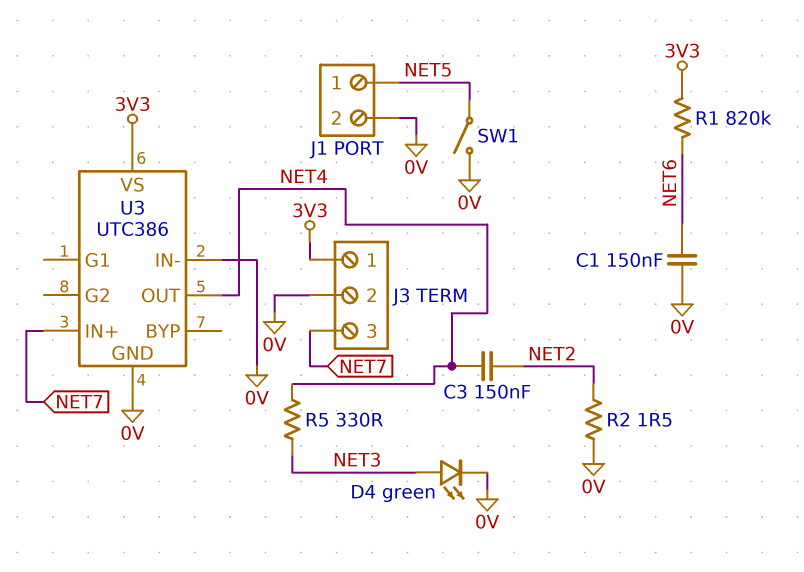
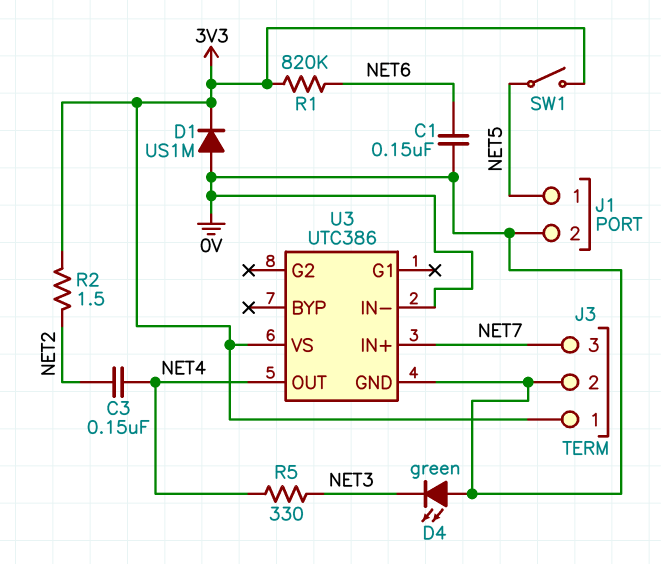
D1: none -> diode US1M (A 0V, K 3V3)
D4: LED green (A NET3, K 0V) -> LED green (A 0V, K NET3)
R2: 1.5 (0V, NET2) -> 1.5 (3V3, NET2)
SW1: switch (0V, NET5) -> switch (3V3, NET5)

